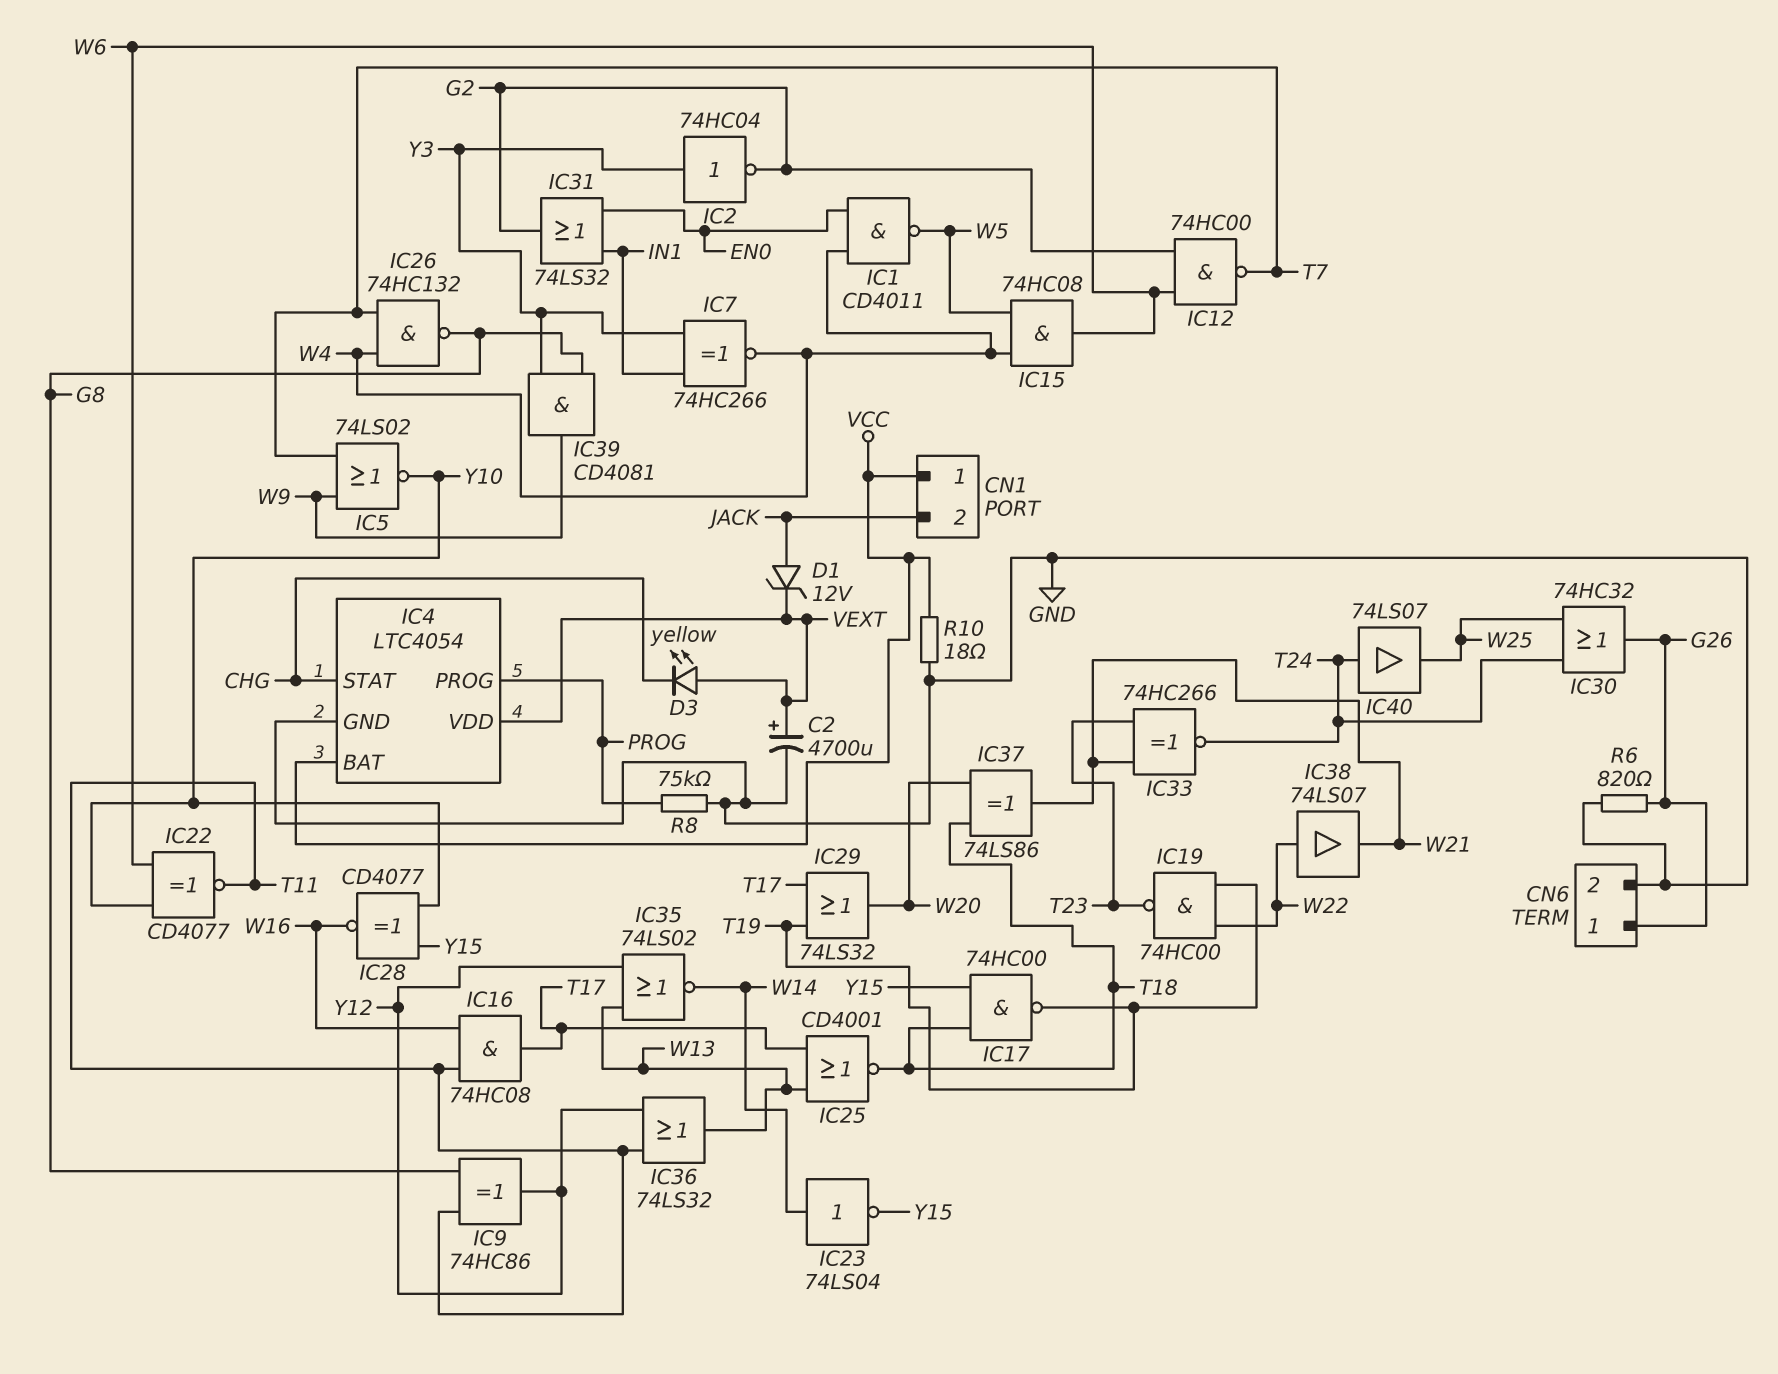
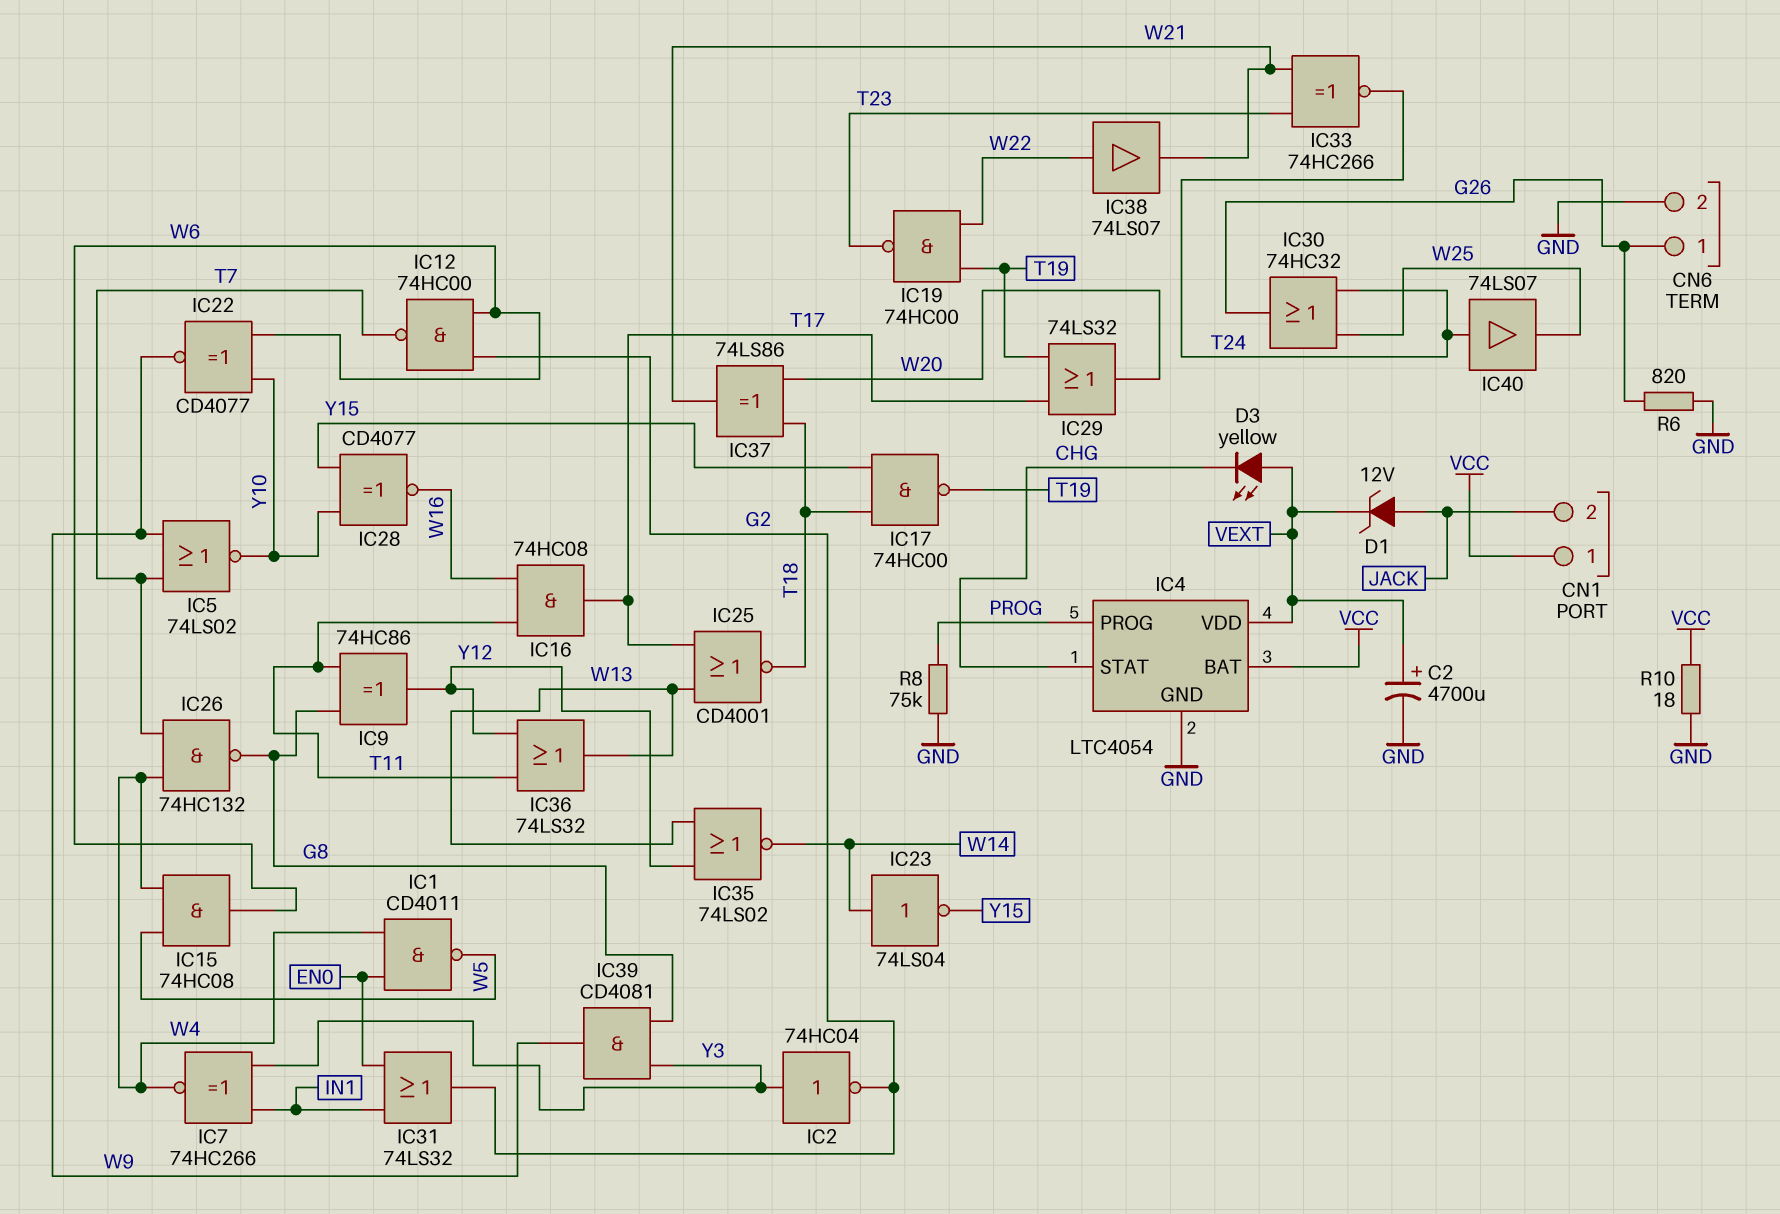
IC22: XNOR CD4077 (in W6, in Y10, out T11) -> XNOR CD4077 (in W6, in Y10, out W9)

